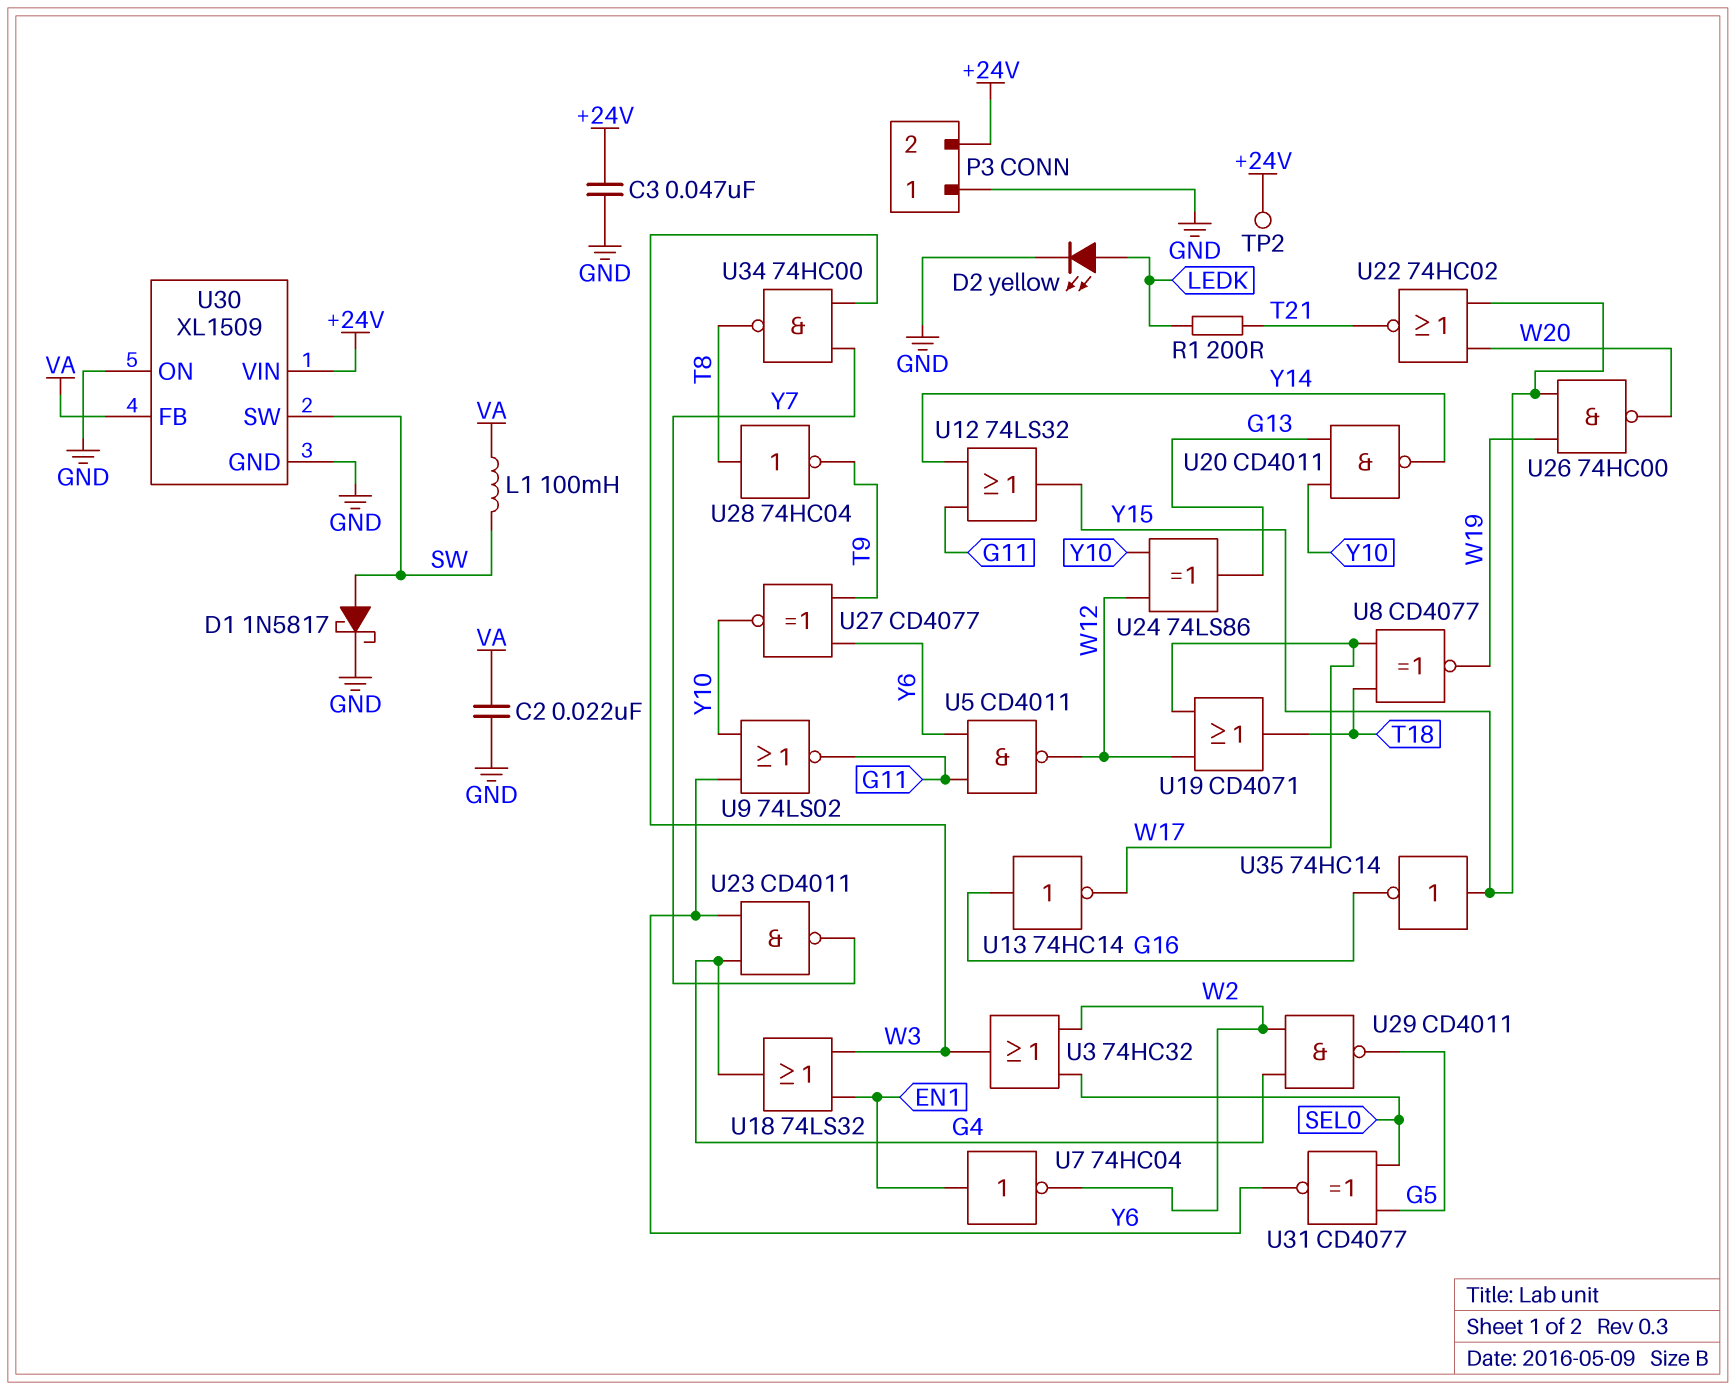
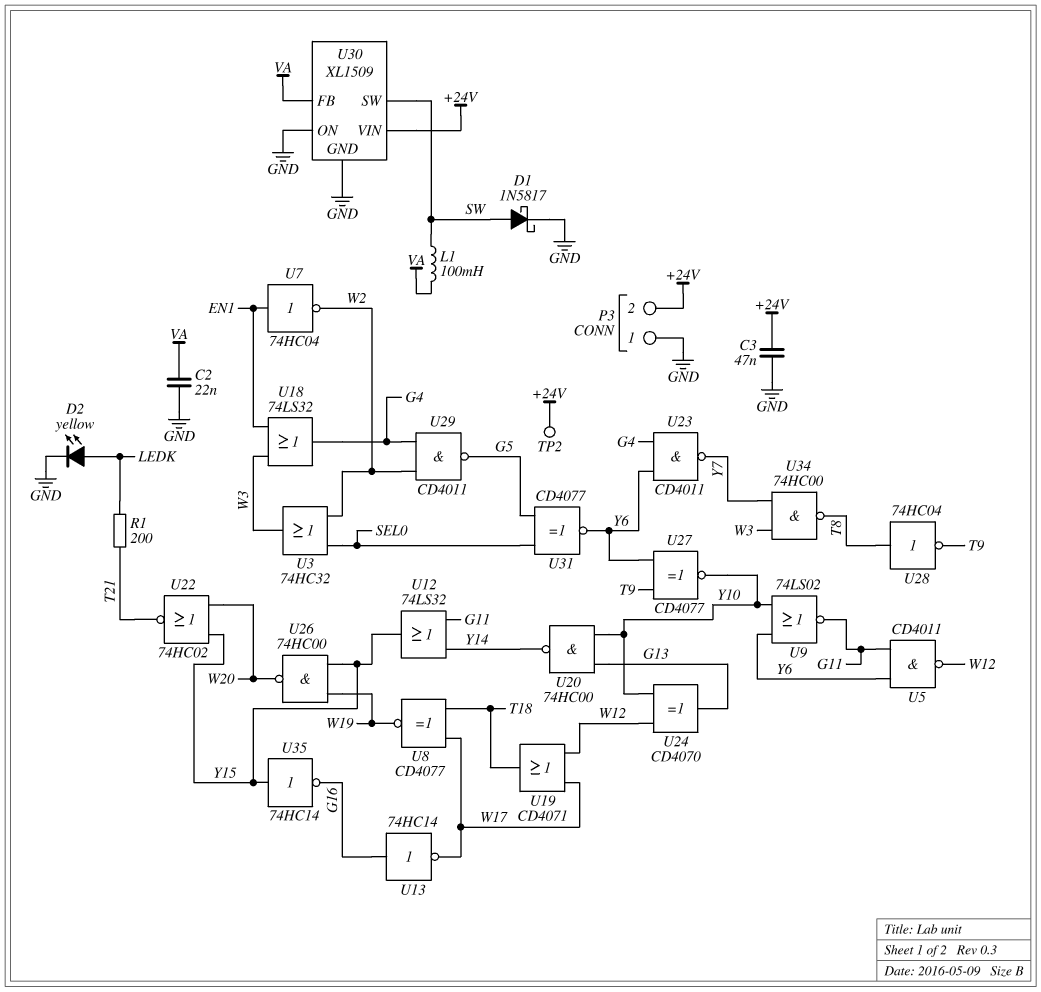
U20: NAND CD4011 (in G13, in Y10, out Y14) -> NAND 74HC00 (in G13, in Y10, out Y14)
U24: XOR 74LS86 (in W12, in Y10, out G13) -> XOR CD4070 (in W12, in Y10, out G13)

